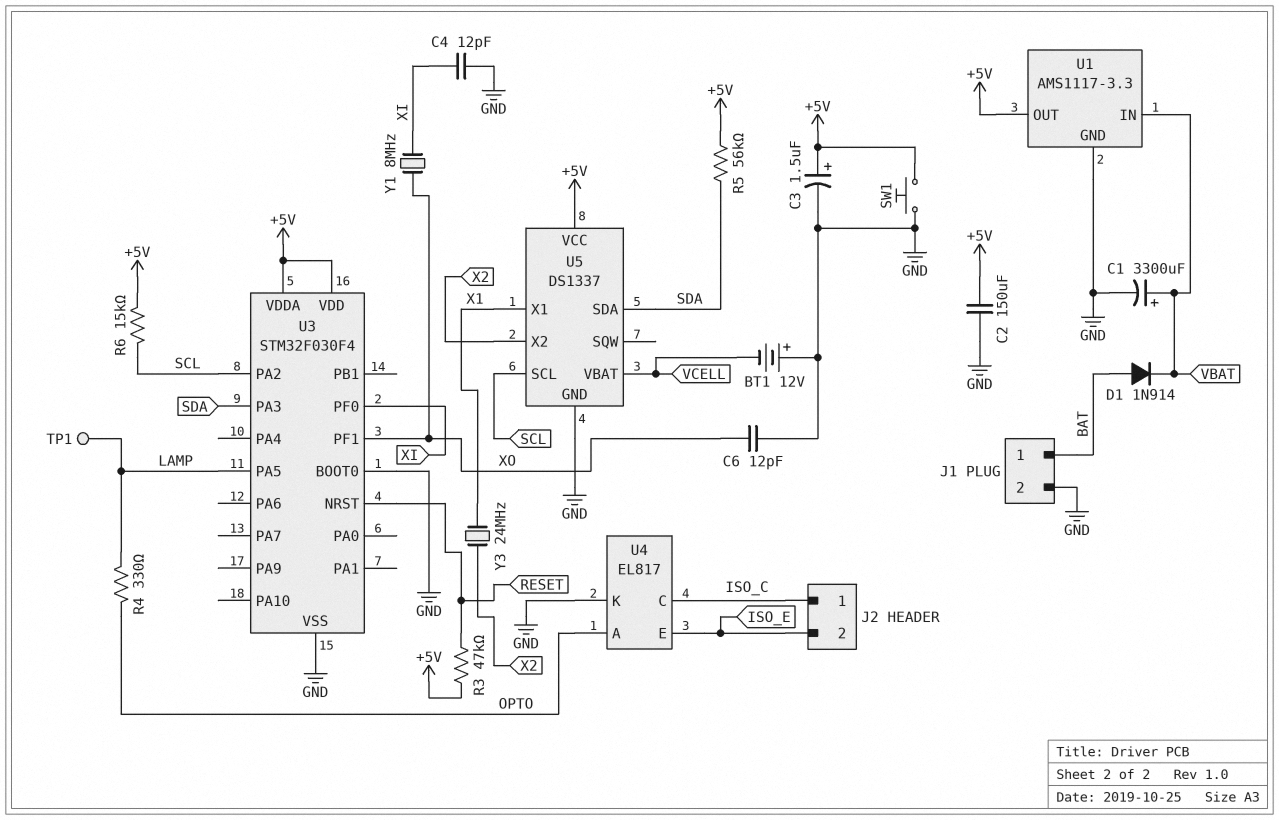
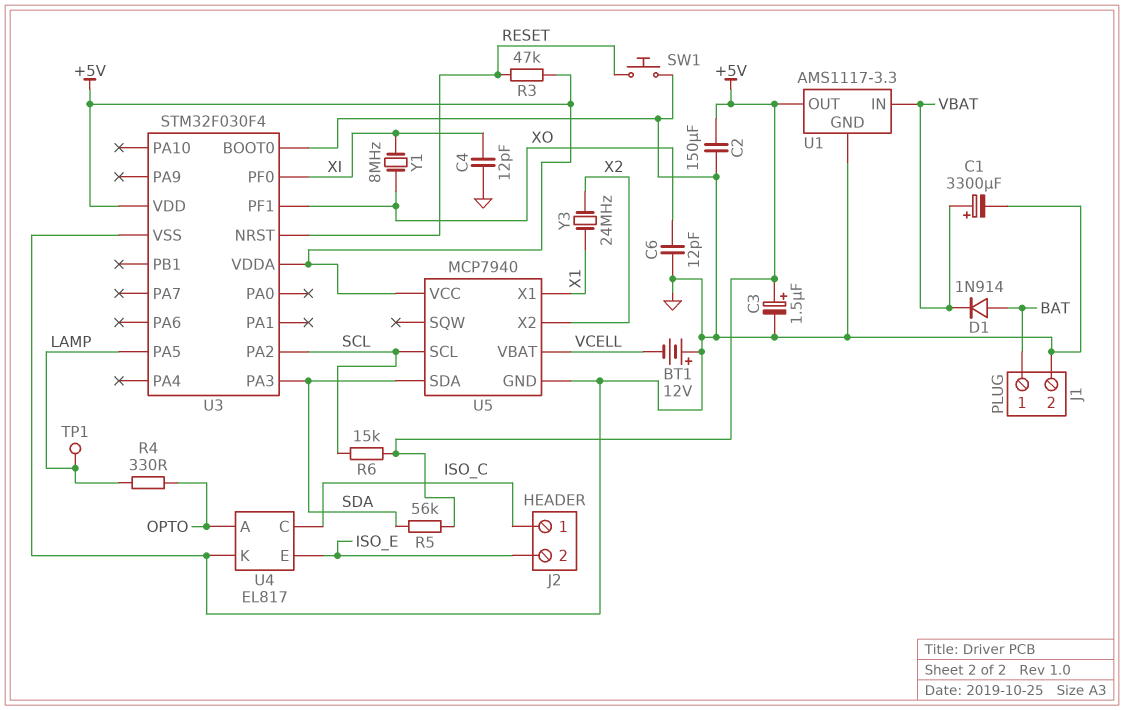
SW1: button (+5V, GND) -> button (GND, RESET)
U5: DS1337 -> MCP7940

